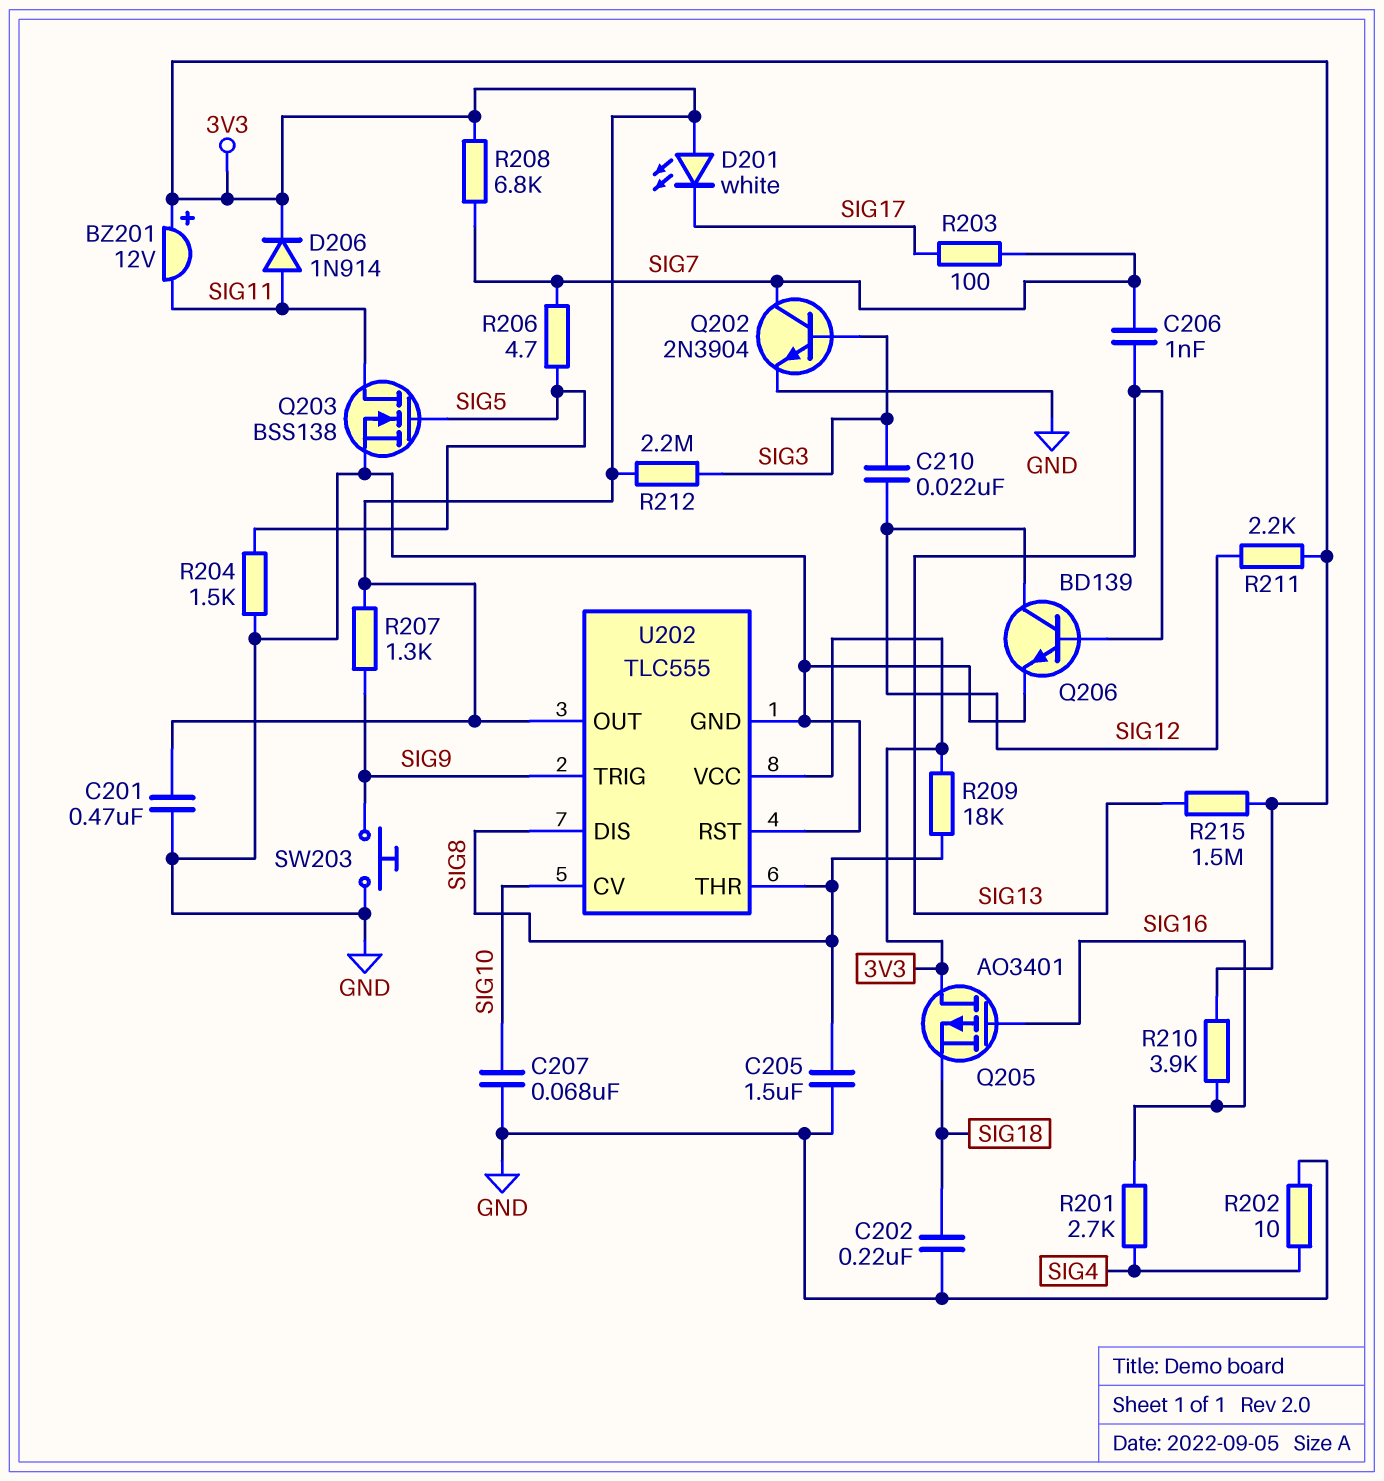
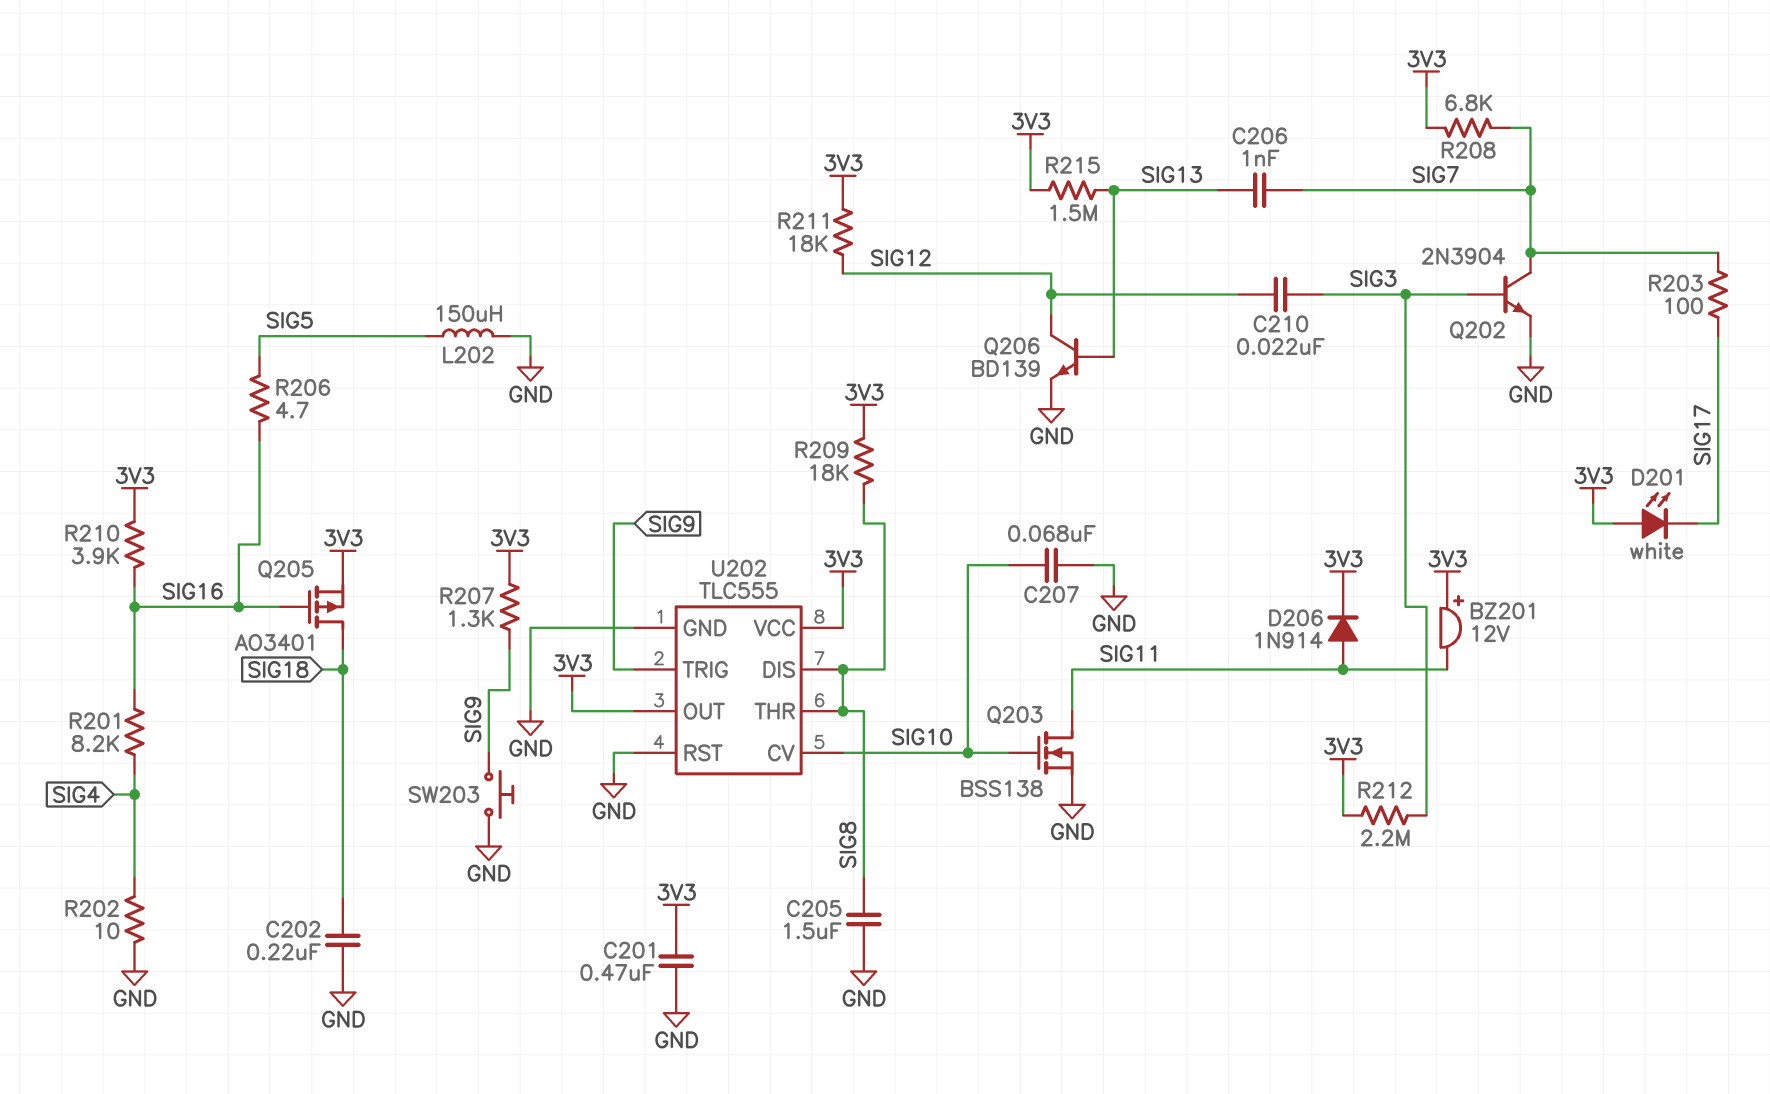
L202: none -> 150uH (GND, SIG5)
Q203: NMOS BSS138 (G SIG5, D SIG11, S GND) -> NMOS BSS138 (G SIG10, D SIG11, S GND)
Q205: PMOS AO3401 (G SIG16, D 3V3, S SIG18) -> PMOS AO3401 (G SIG16, D SIG18, S 3V3)
R201: 2.7k (SIG4, SIG16) -> 8.2k (SIG4, SIG16)
R204: 1.5k (GND, SIG5) -> none
R206: 4.7 (SIG5, SIG7) -> 4.7 (SIG5, SIG16)
R211: 2.2k (3V3, SIG12) -> 18k (3V3, SIG12)

